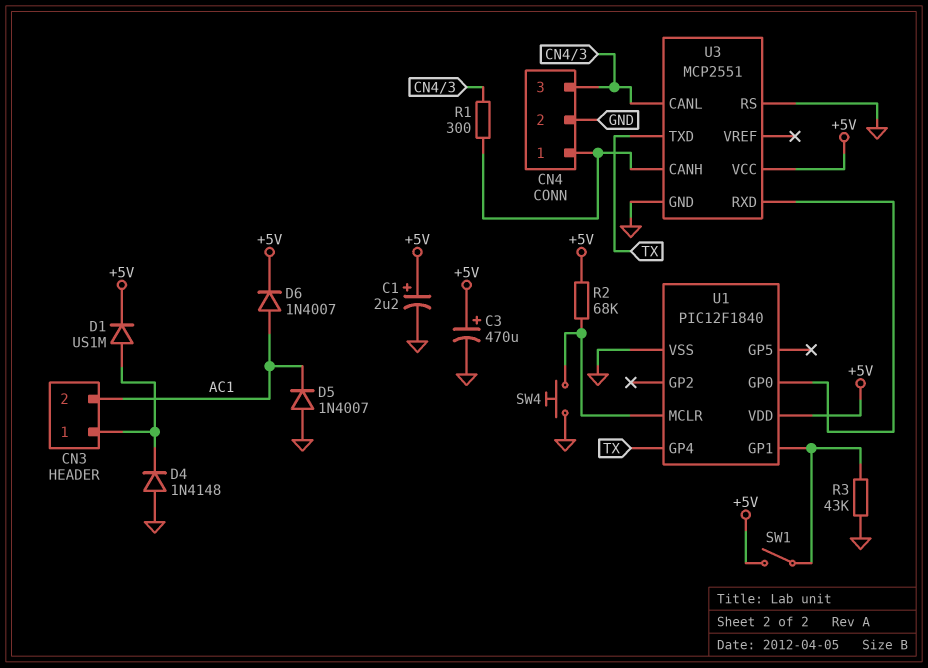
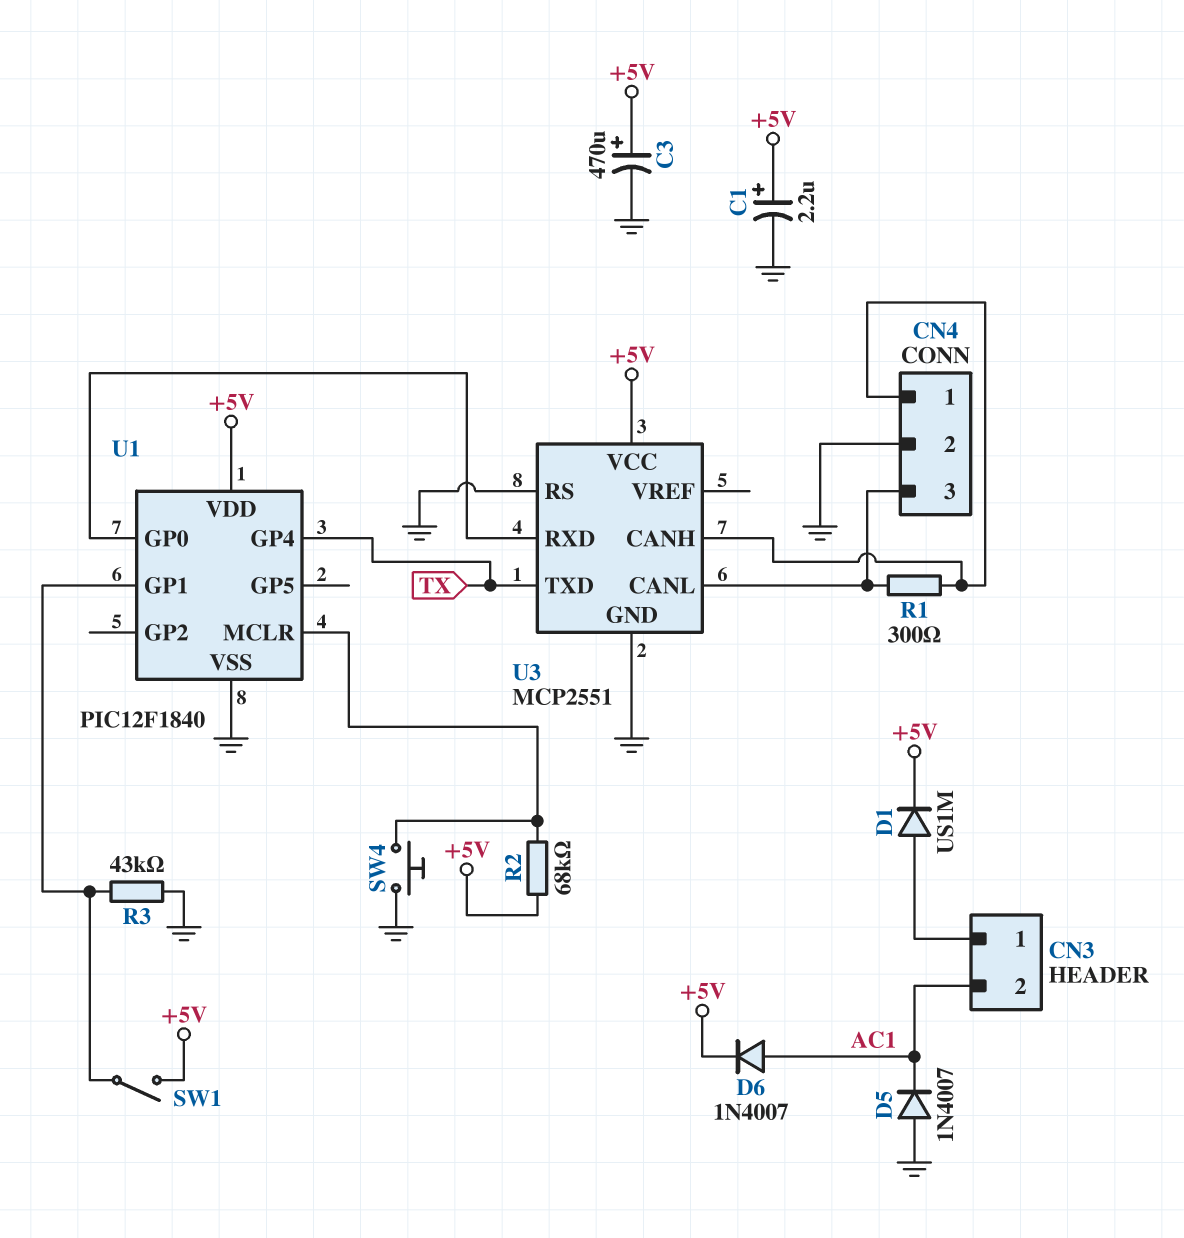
D4: diode 1N4148 (A GND, K CN3/1) -> none

